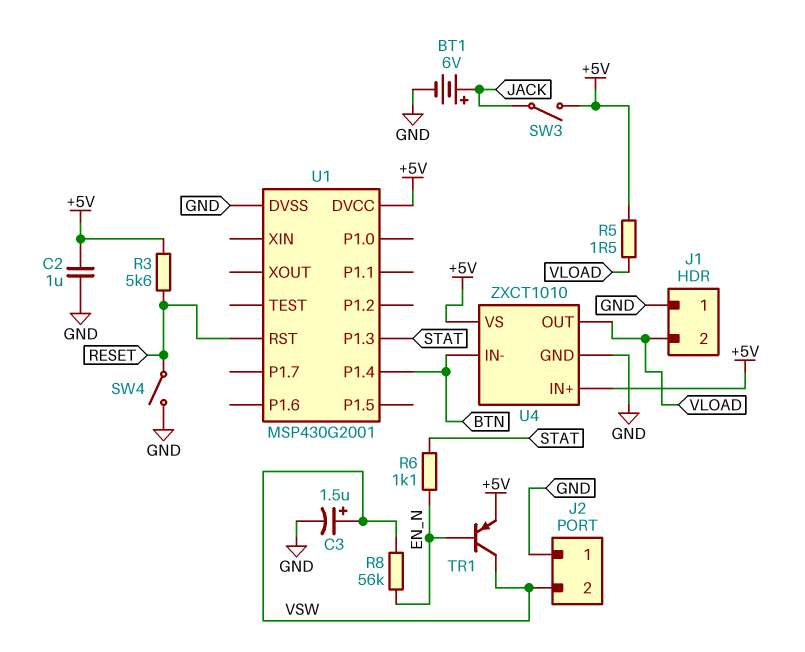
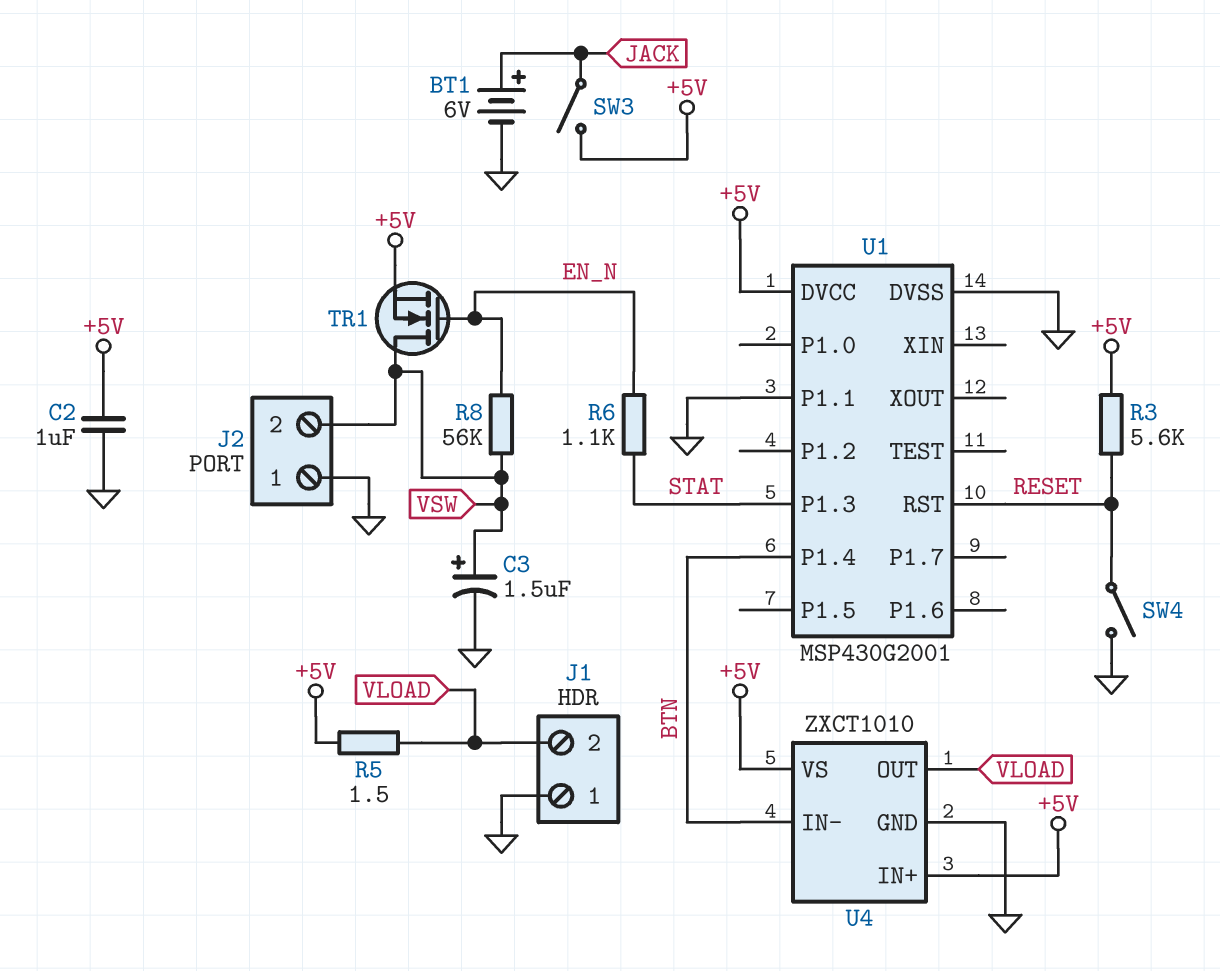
TR1: PNP (B EN_N, C VSW, E +5V) -> NMOS (G EN_N, D VSW, S +5V)
U1 pin P1.1: none -> GND

